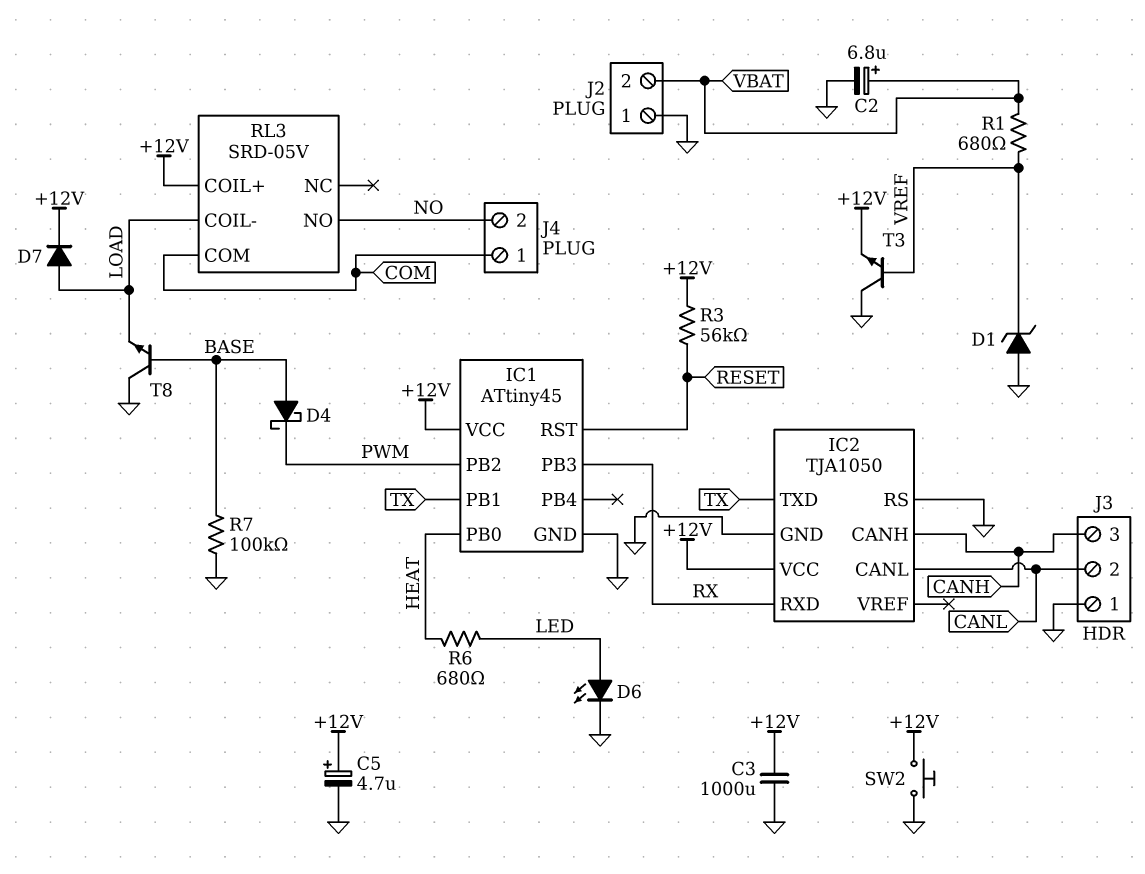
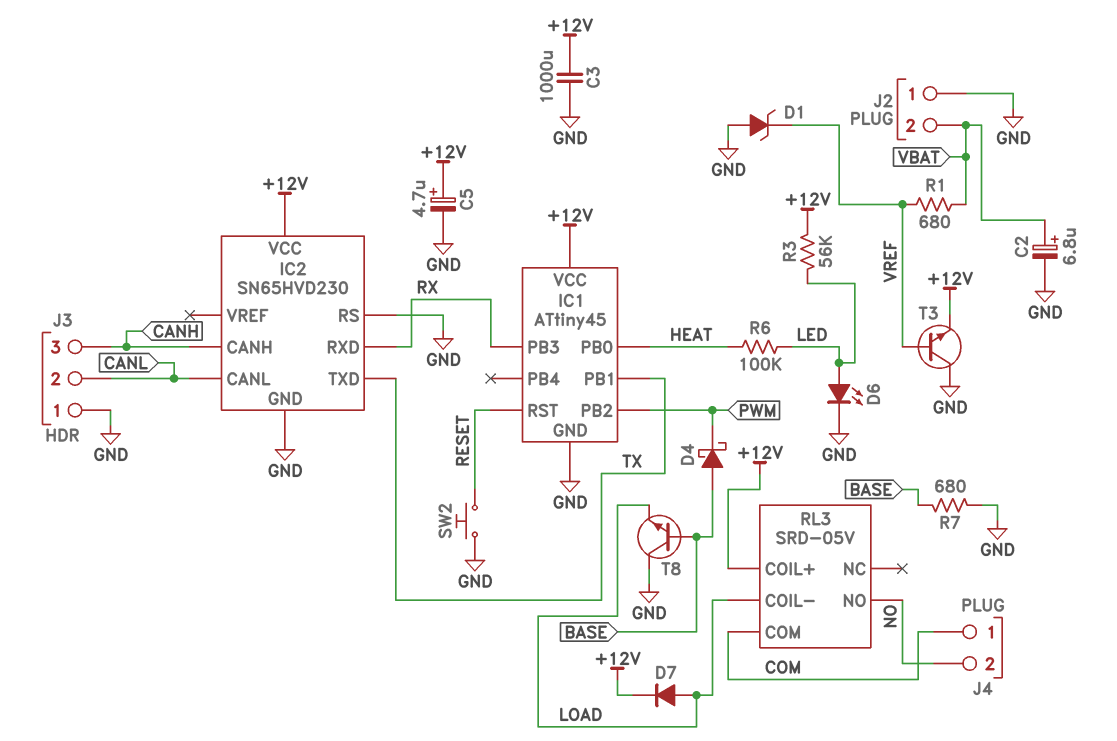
IC2: TJA1050 -> SN65HVD230
R3: 56k (+12V, RESET) -> 56k (+12V, LED)
R6: 680 (HEAT, LED) -> 100k (HEAT, LED)
R7: 100k (BASE, GND) -> 680 (BASE, GND)
SW2: button (+12V, GND) -> button (GND, RESET)

